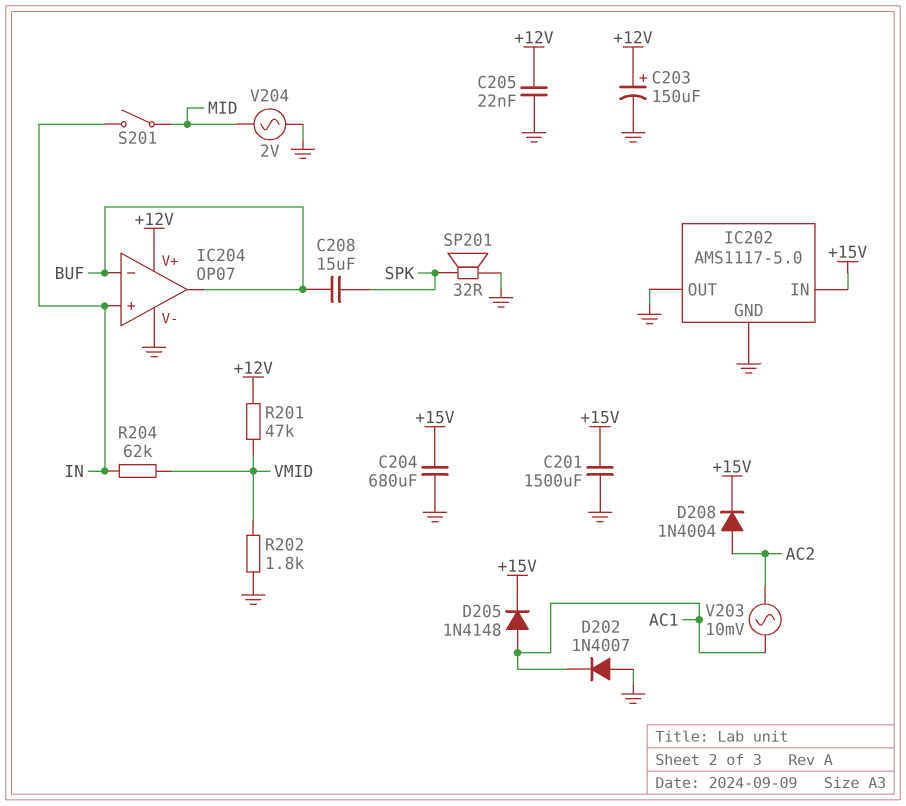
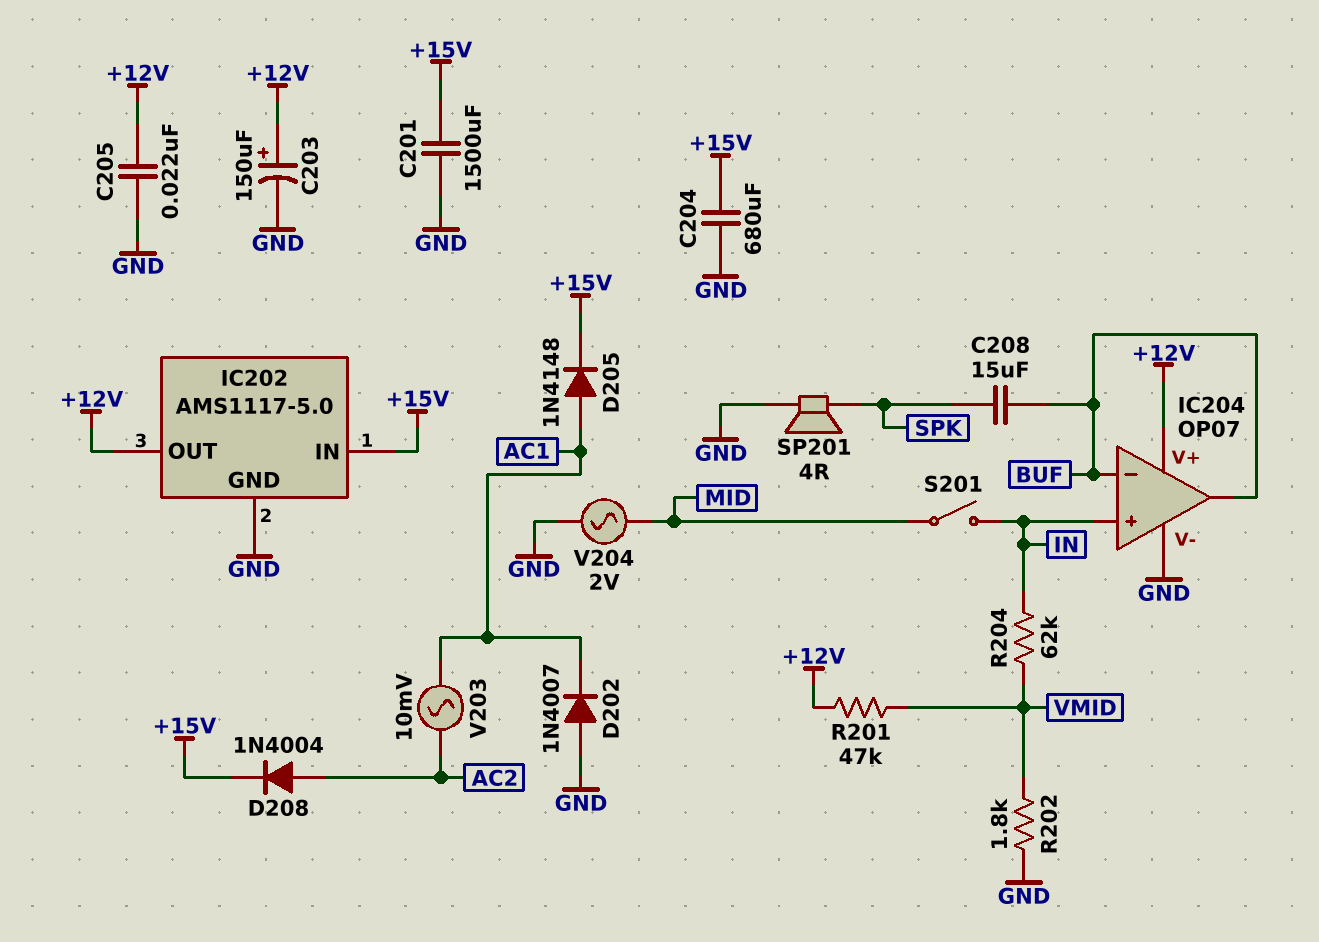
IC202 pin OUT: GND -> +12V
SP201: speaker 32R (GND, SPK) -> speaker 4R (GND, SPK)

